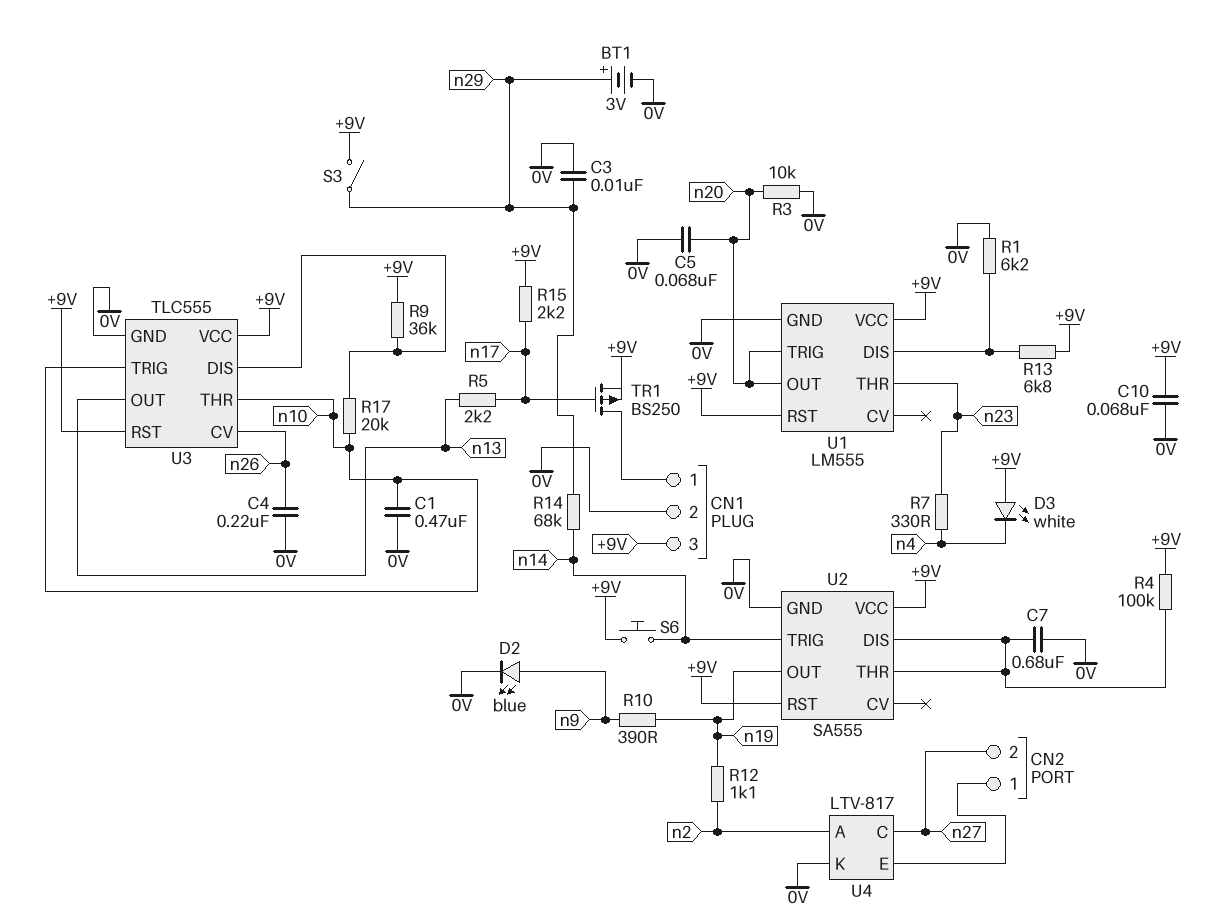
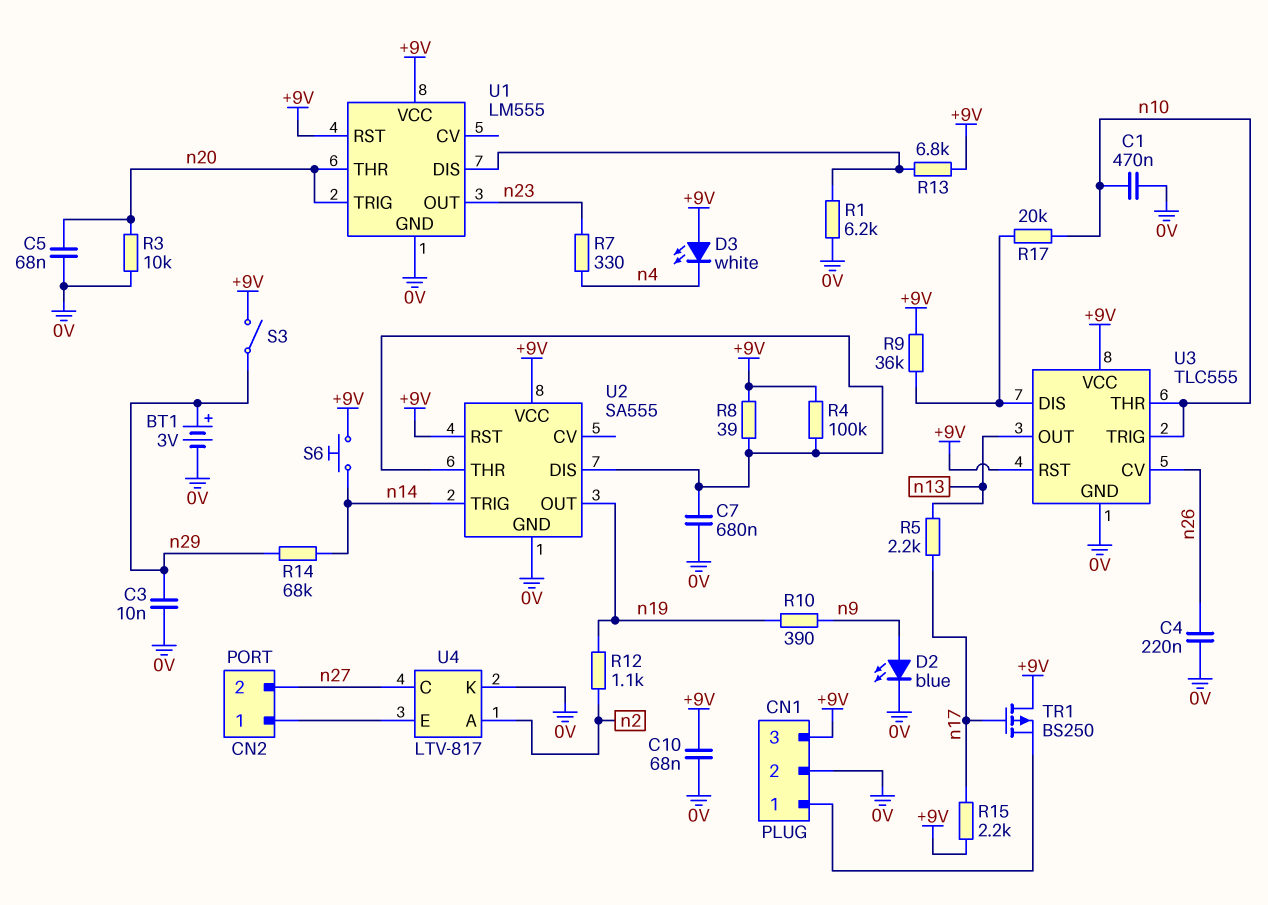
R8: none -> 39 (+9V, U2/DIS)
TR1: PMOS BS250 (G n17, D CN1/1, S +9V) -> PMOS BS250 (G n17, D +9V, S CN1/1)
U1 pin OUT: n20 -> n23
U1 pin THR: n23 -> n20

